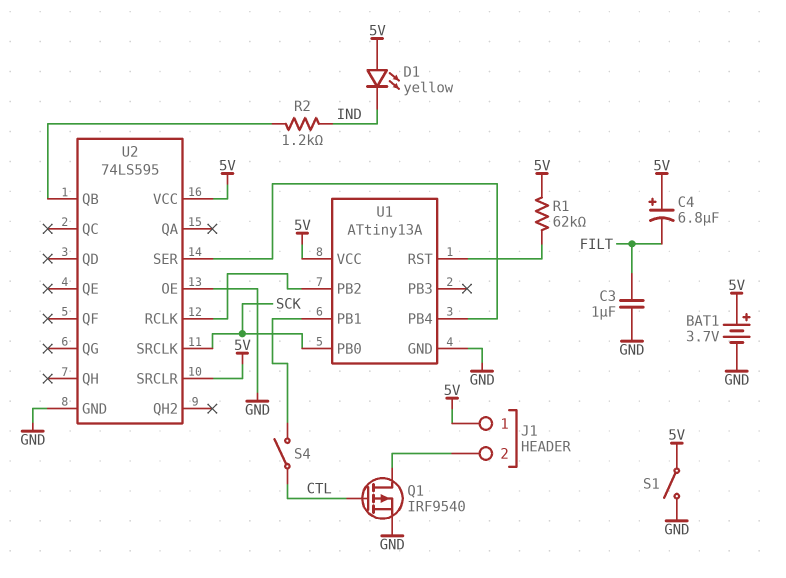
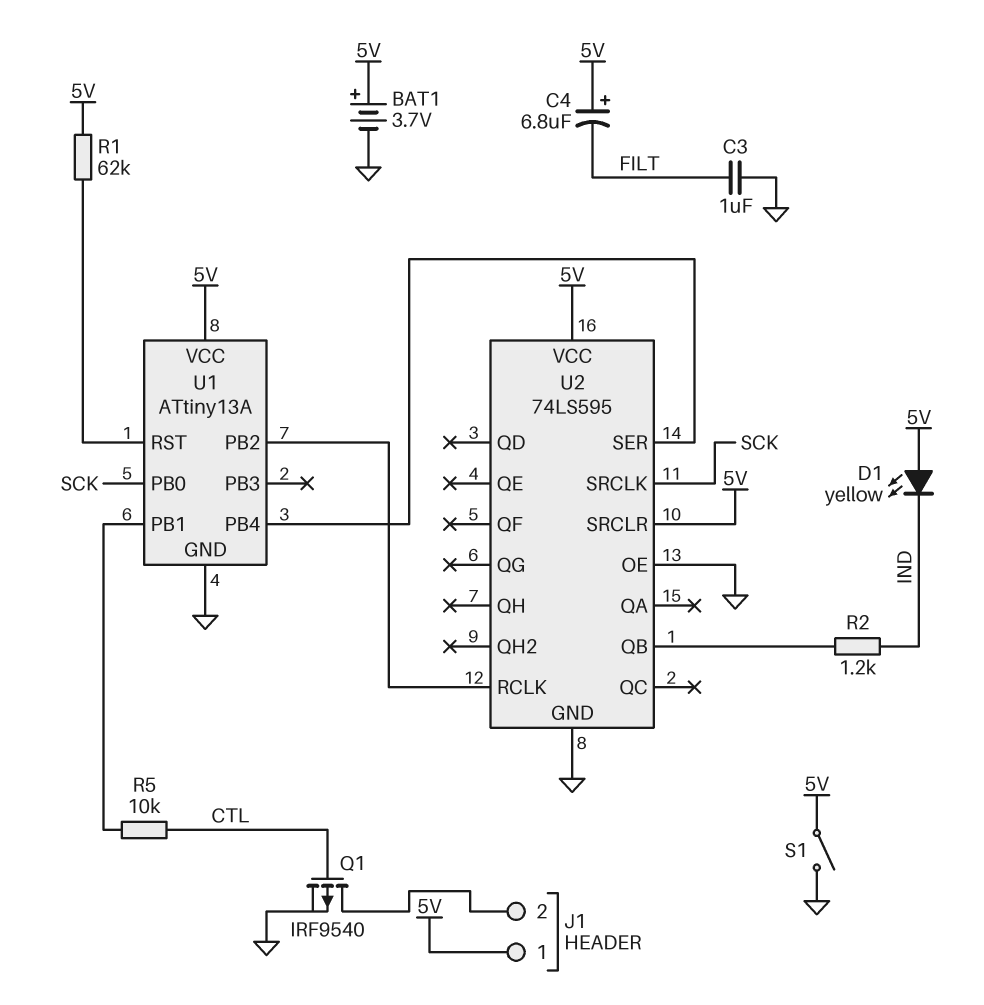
R5: none -> 10k (CTL, U1/PB1)
S4: switch (CTL, U1/PB1) -> none

